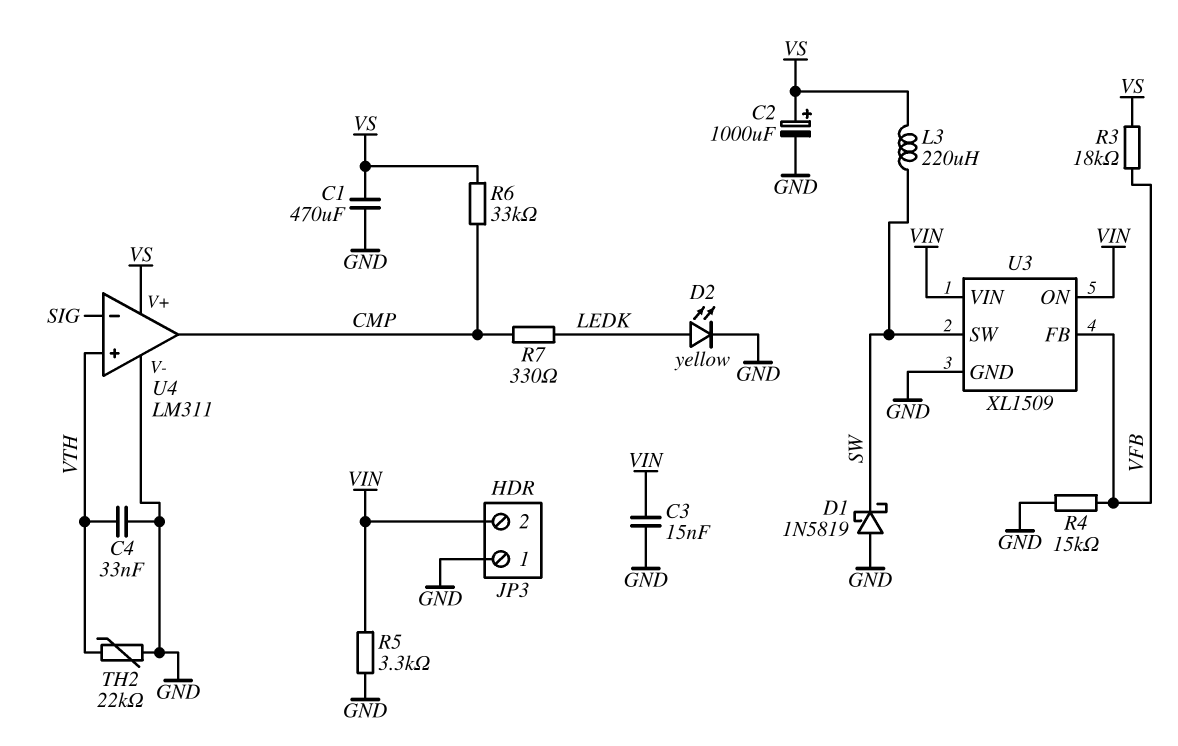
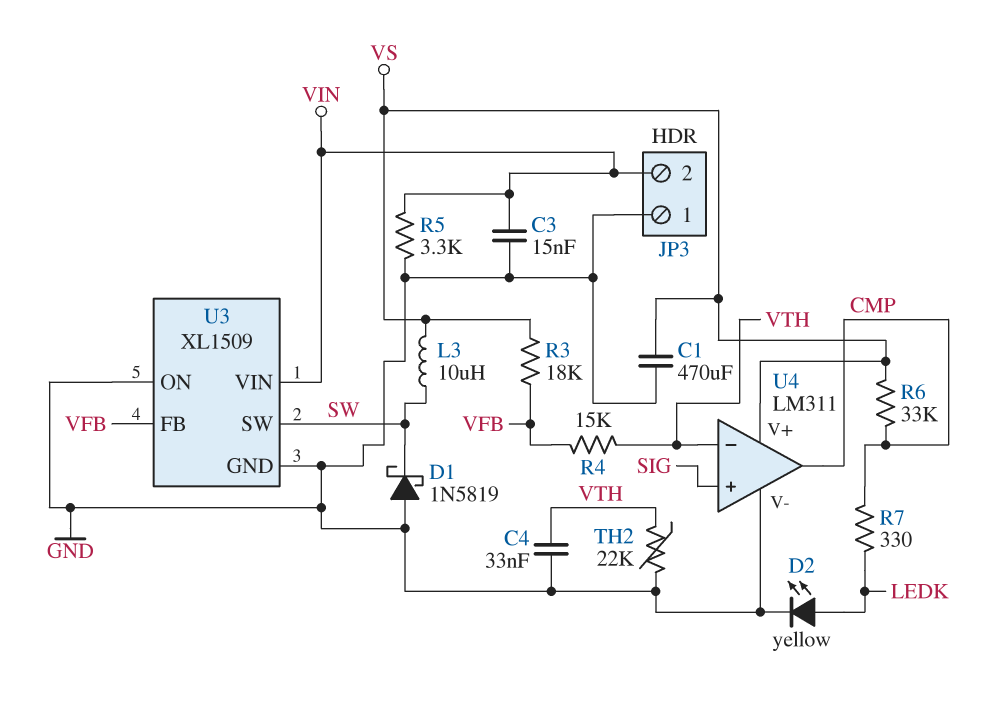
C2: 1000uF (plus VS, minus GND) -> none
L3: 220uH (SW, VS) -> 10uH (SW, VS)
R4: 15k (GND, VFB) -> 15k (VFB, VTH)
U3 pin ON: VIN -> GND
U4 pin in+: VTH -> SIG
U4 pin in-: SIG -> VTH

